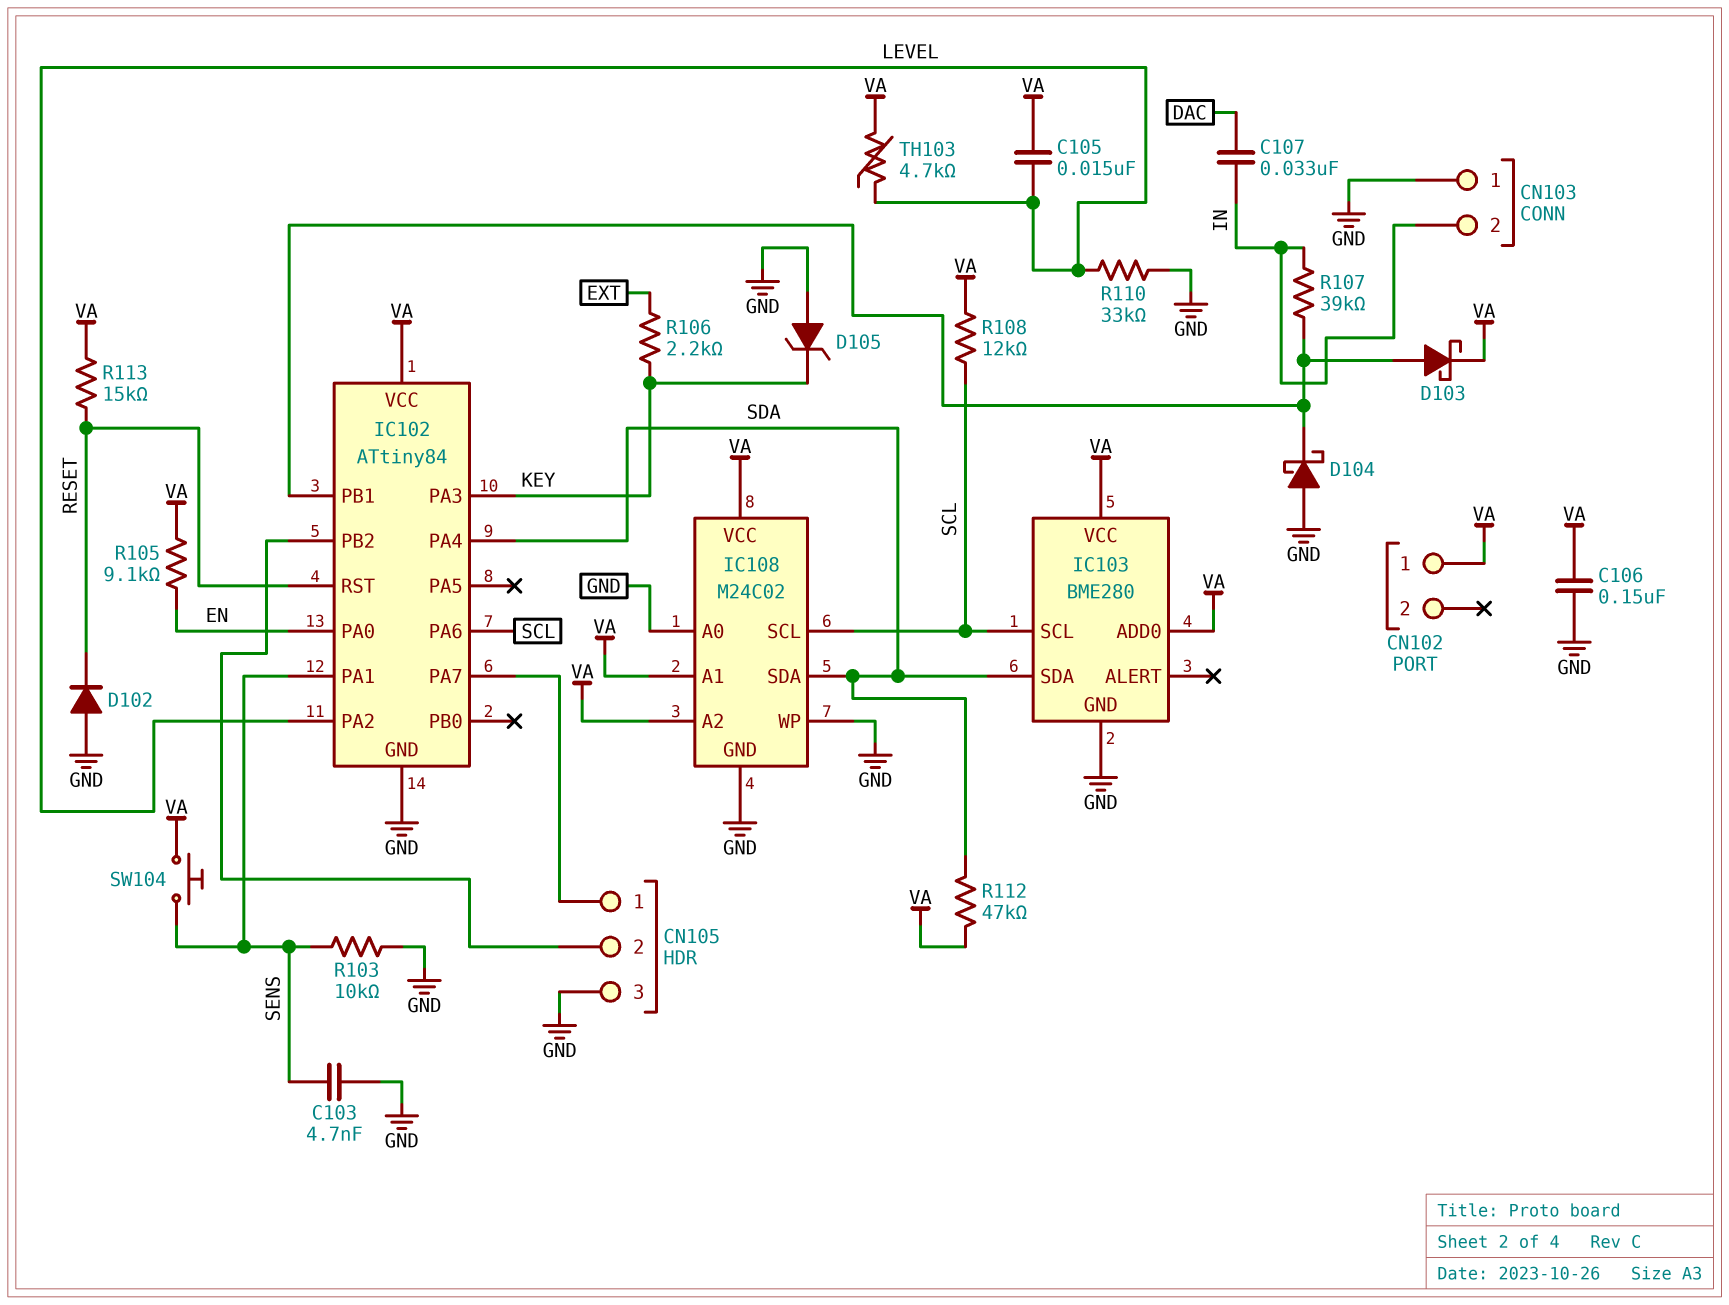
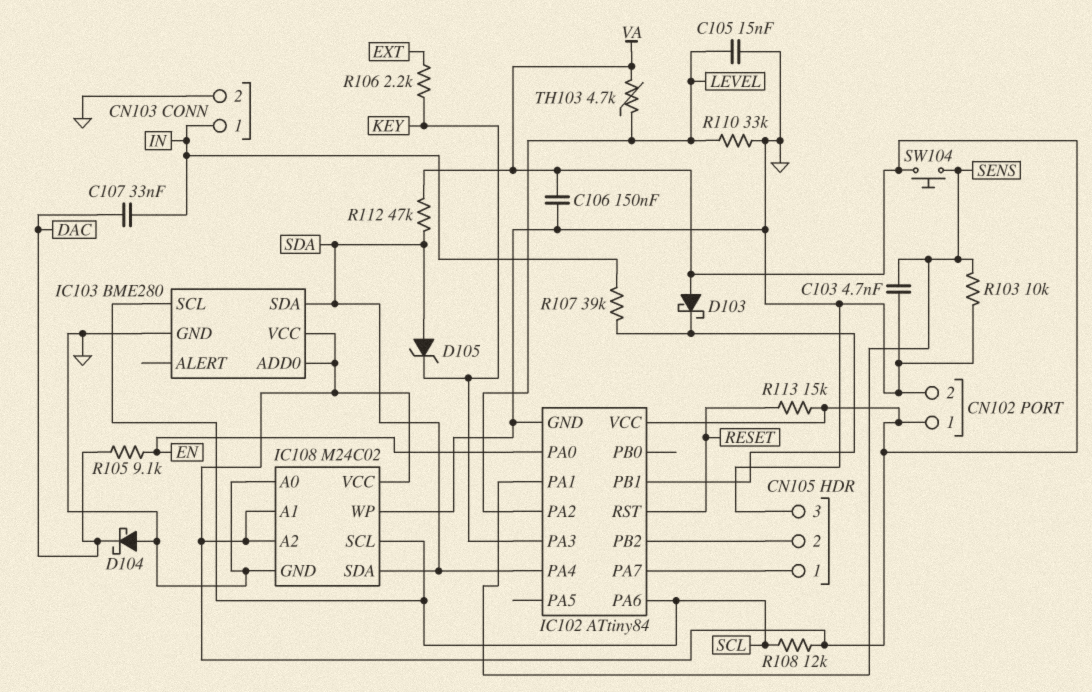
C105: 15nF (LEVEL, VA) -> 15nF (GND, LEVEL)
CN102 pin 2: none -> GND
CN103 pin 1: GND -> IN
CN103 pin 2: IN -> GND
D102: diode (A GND, K RESET) -> none
D103: schottky (A IC102/PB1, K VA) -> schottky (A VA, K IC102/PB1)
D104: schottky (A GND, K IC102/PB1) -> schottky (A GND, K DAC)
D105: zener (A GND, K KEY) -> zener (A SDA, K KEY)
R105: 9.1k (EN, VA) -> 9.1k (DAC, EN)

